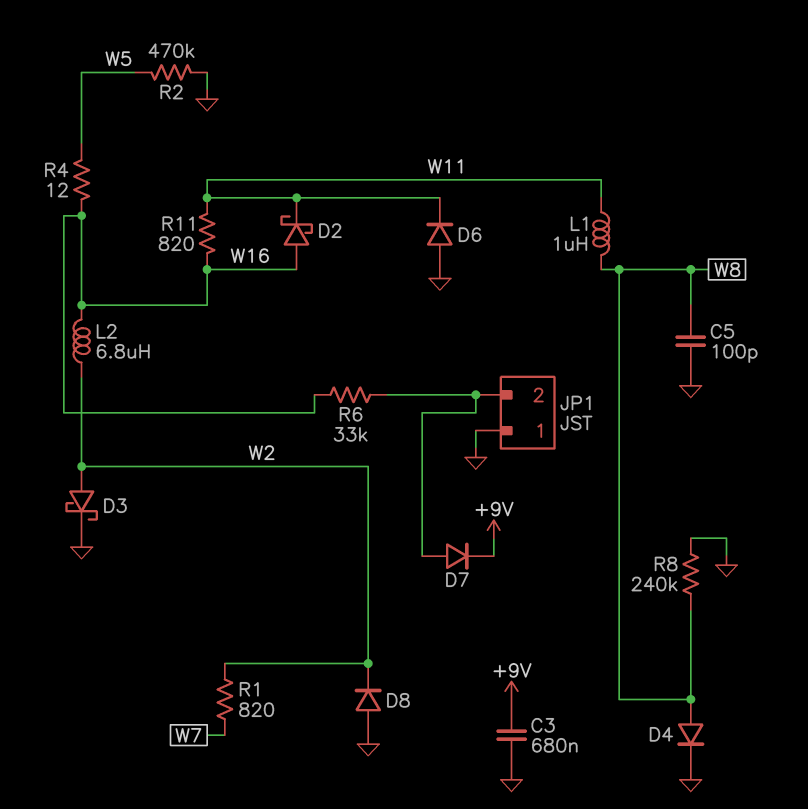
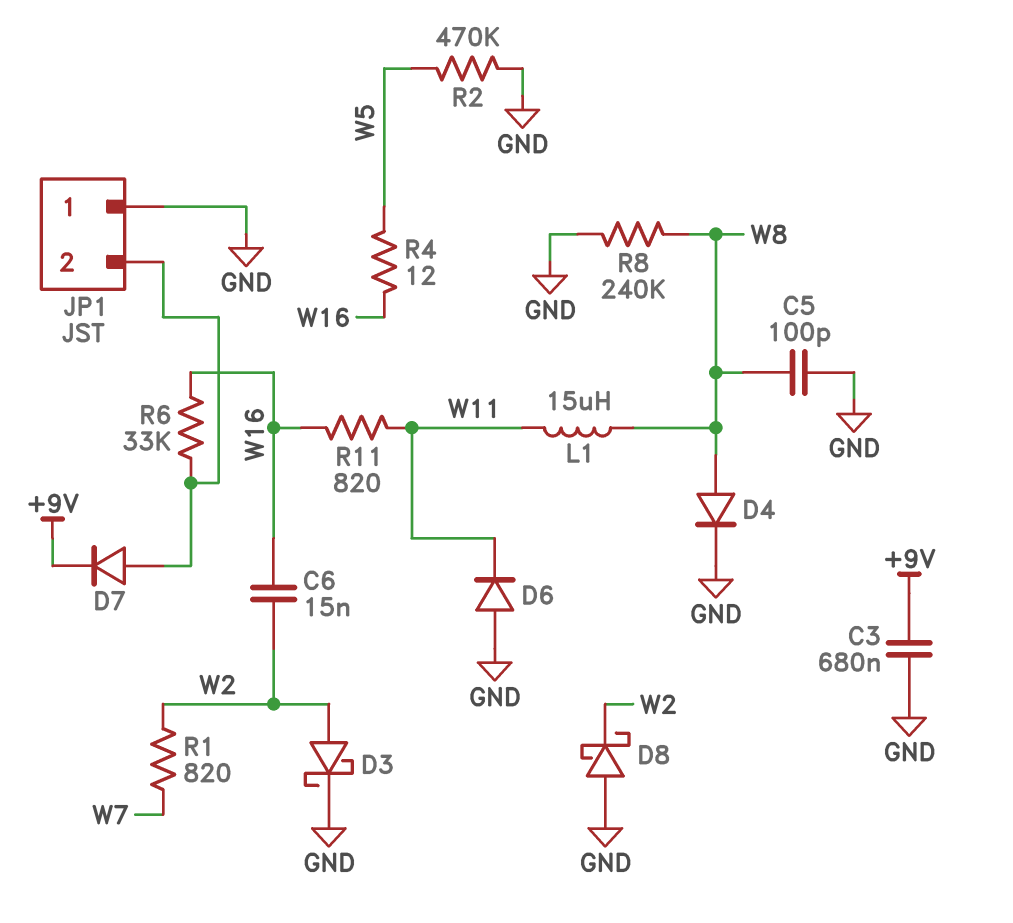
C6: none -> 15nF (W2, W16)
D2: schottky (A W16, K W11) -> none
D8: diode (A GND, K W2) -> schottky (A GND, K W2)
L1: 1uH (W8, W11) -> 15uH (W8, W11)
L2: 6.8uH (W2, W16) -> none

